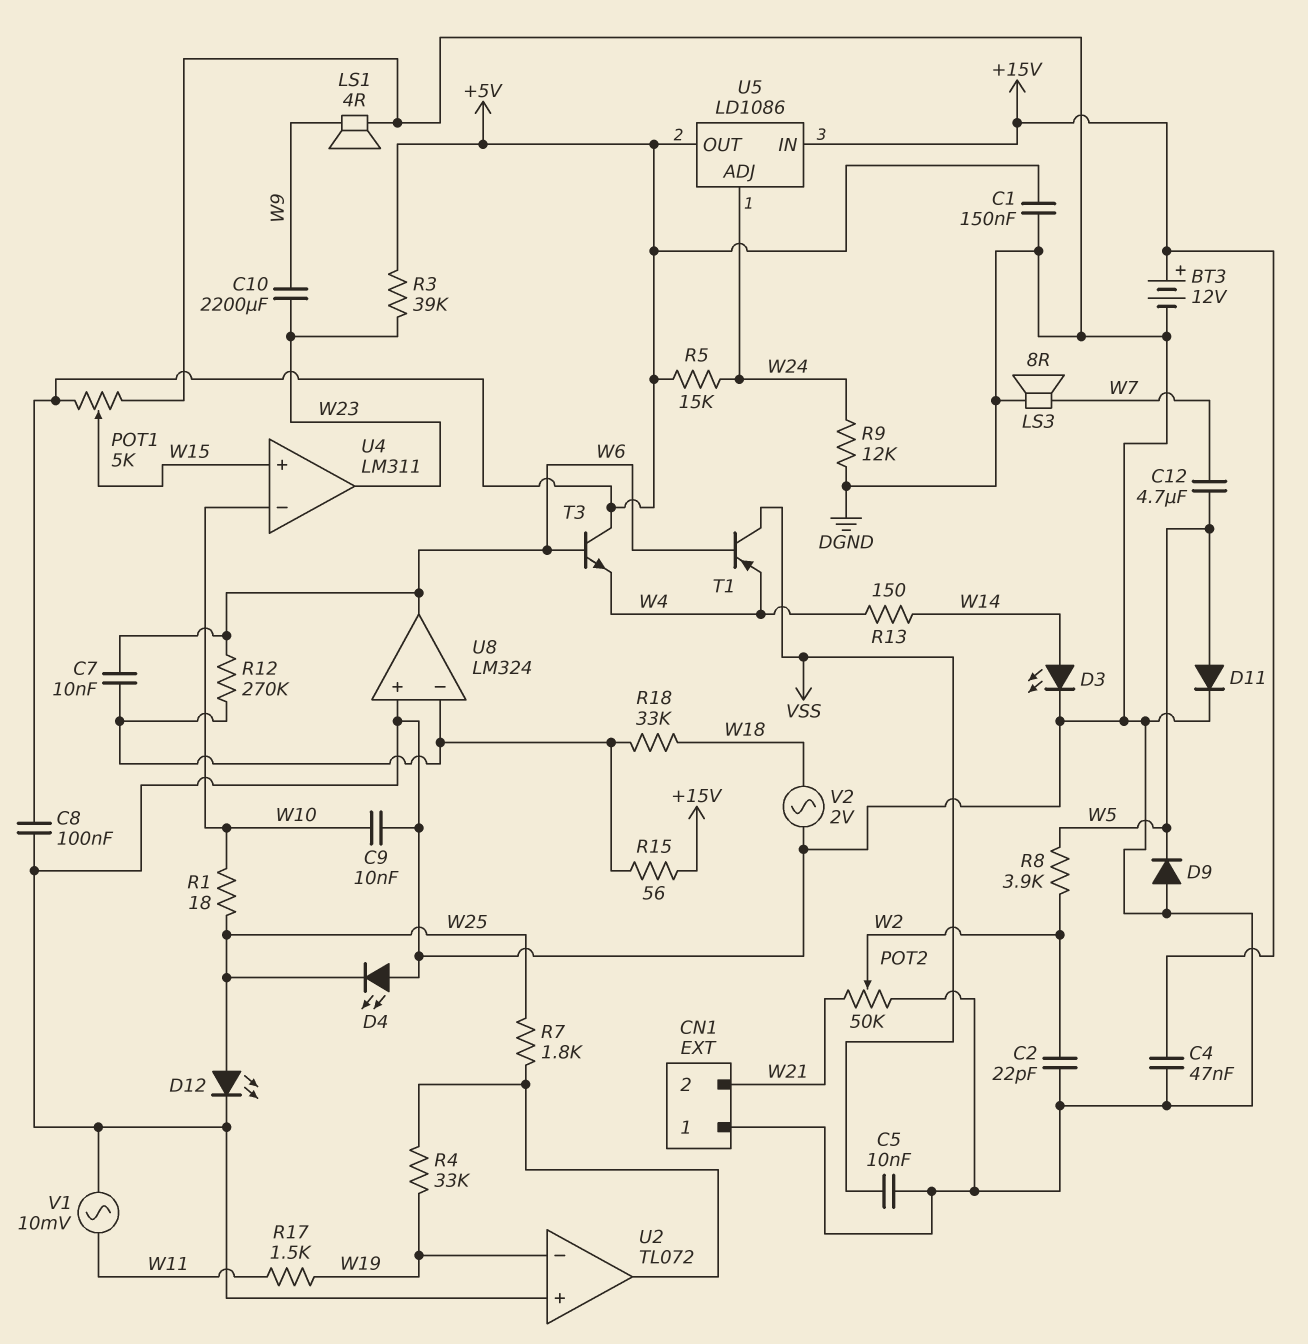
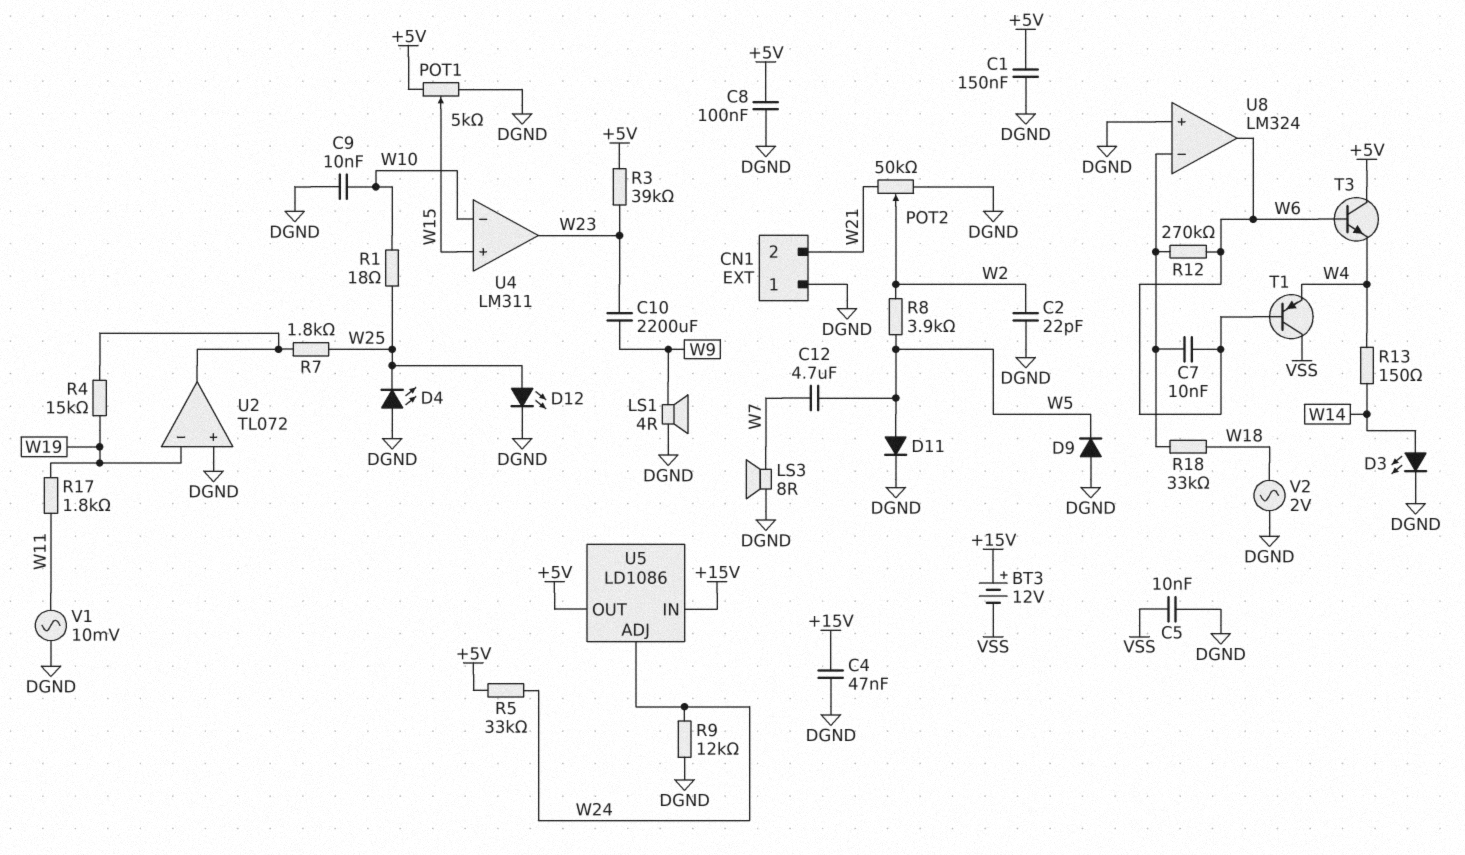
BT3: 12V (plus +15V, minus DGND) -> 12V (plus +15V, minus VSS)
R4: 33k (U2/out, W19) -> 15k (U2/out, W19)
R5: 15k (+5V, W24) -> 33k (+5V, W24)
R15: 56 (+15V, U8/in-) -> none
R17: 1.5k (W11, W19) -> 1.8k (W11, W19)

